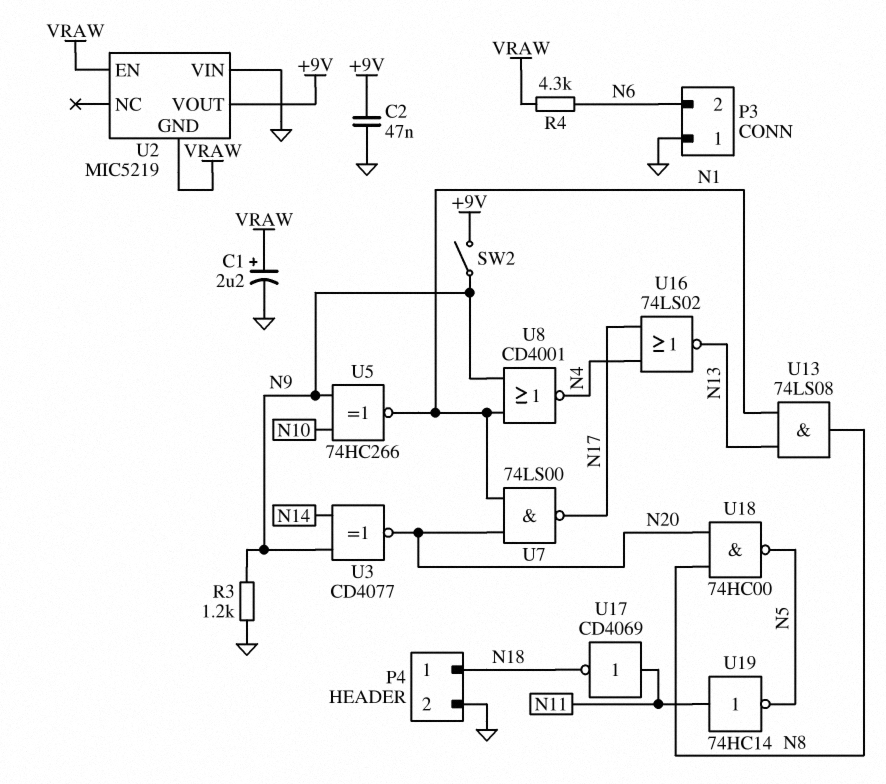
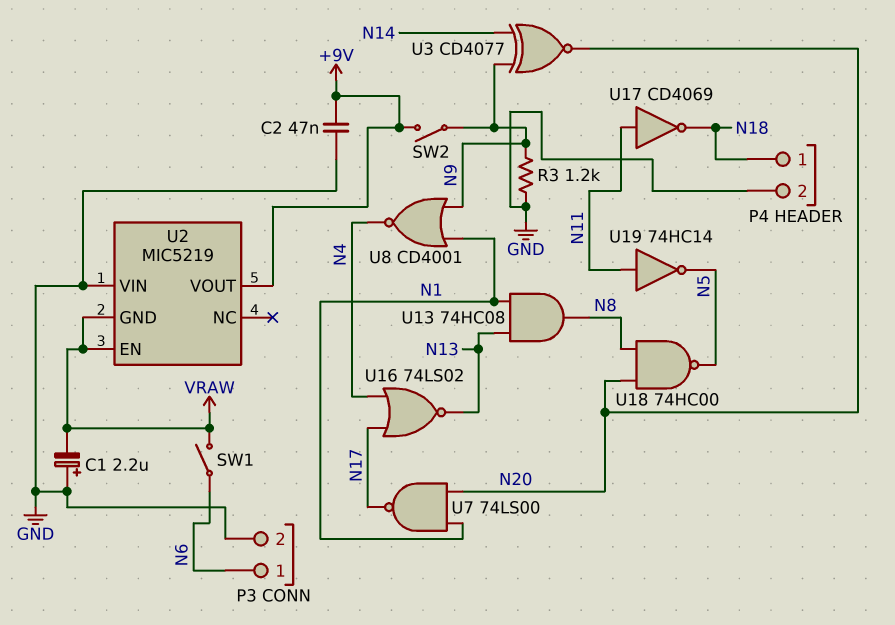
C1: 2.2uF (plus VRAW, minus GND) -> 2.2uF (plus GND, minus VRAW)
P3 pin 1: GND -> N6
P3 pin 2: N6 -> GND
R4: 4.3k (N6, VRAW) -> none
SW1: none -> switch (N6, VRAW)
U5: XNOR 74HC266 (in N9, in N10, out N1) -> none
U13: AND 74LS08 (in N1, in N13, out N8) -> AND 74HC08 (in N1, in N13, out N8)

